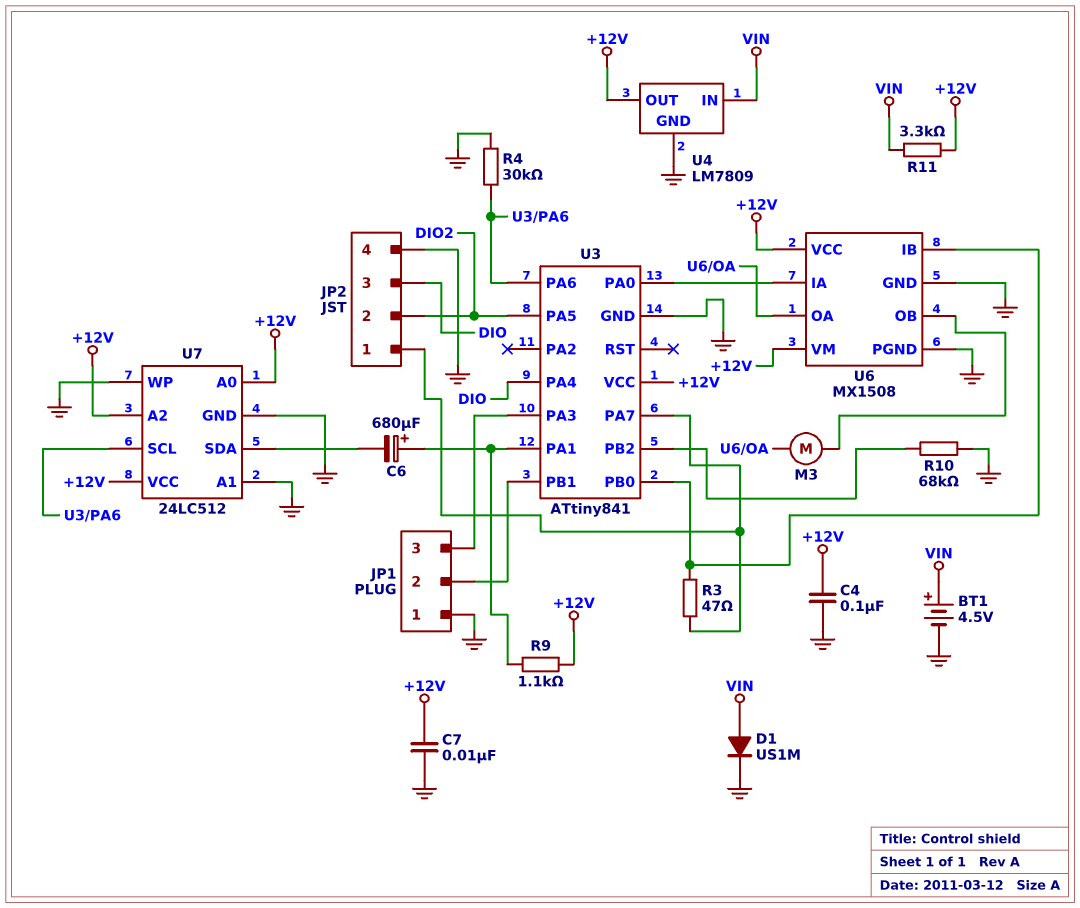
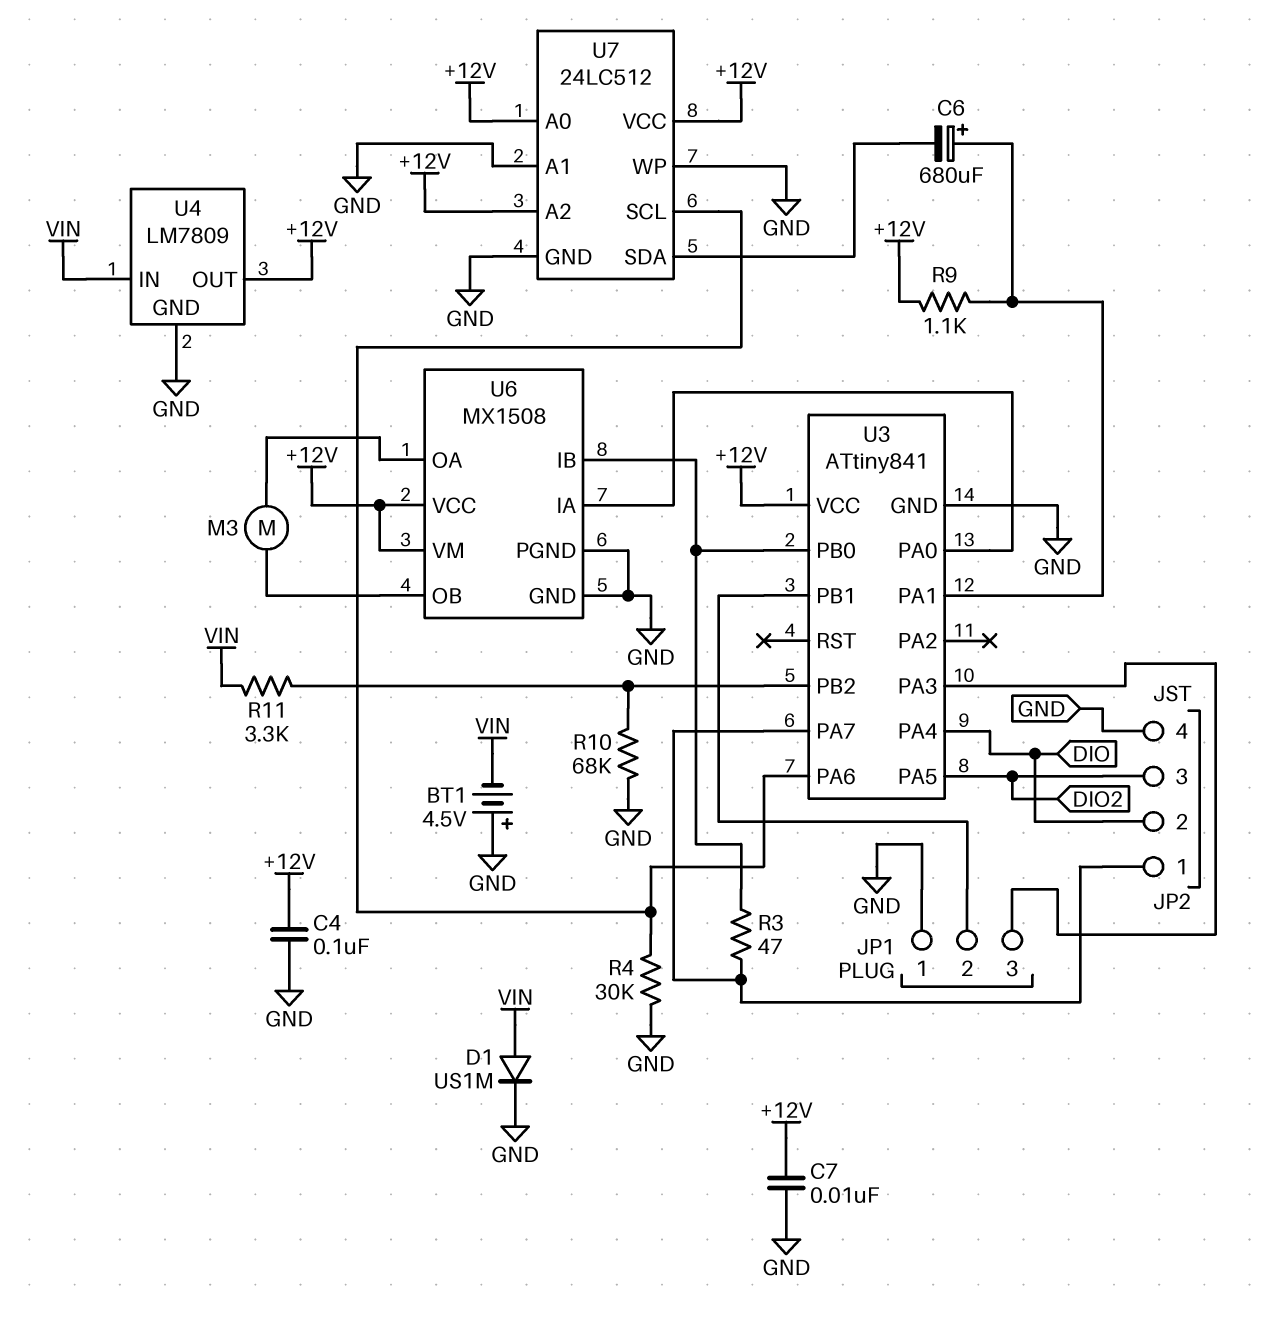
BT1: 4.5V (plus VIN, minus GND) -> 4.5V (plus GND, minus VIN)
JP2 pin 2: DIO2 -> DIO
JP2 pin 3: DIO -> DIO2
R11: 3.3k (+12V, VIN) -> 3.3k (U3/PB2, VIN)

